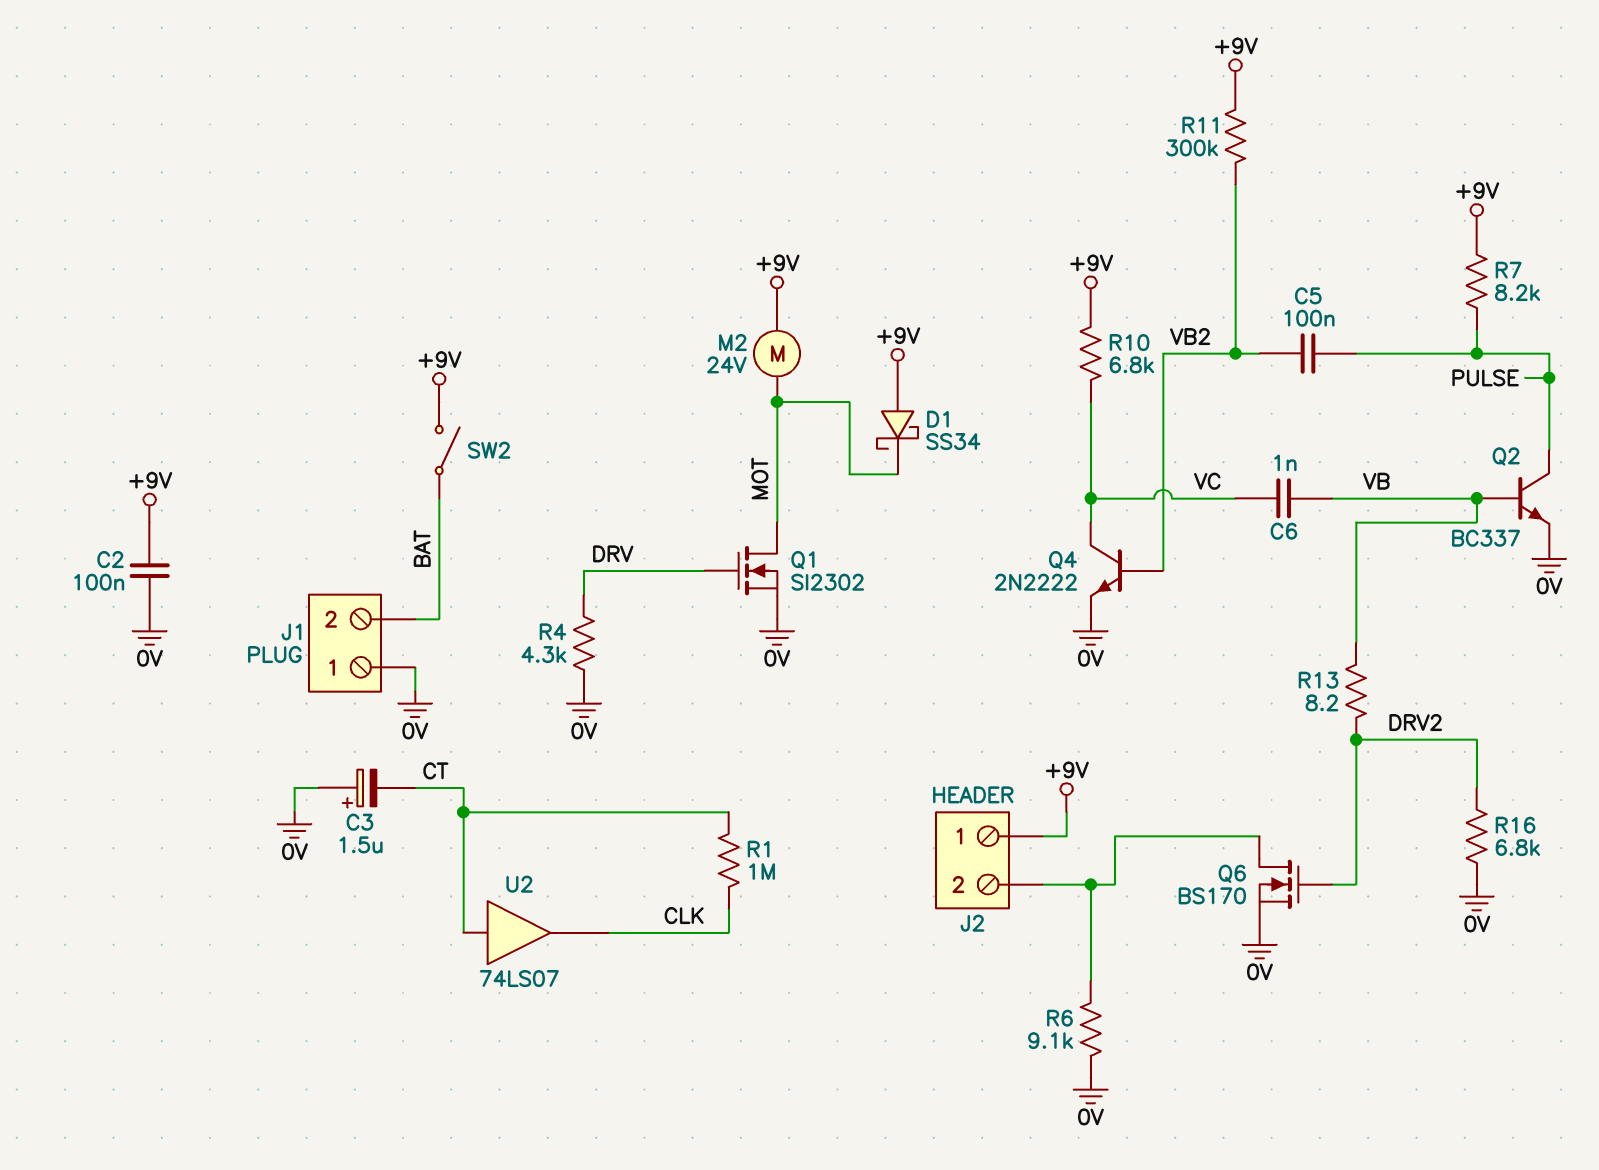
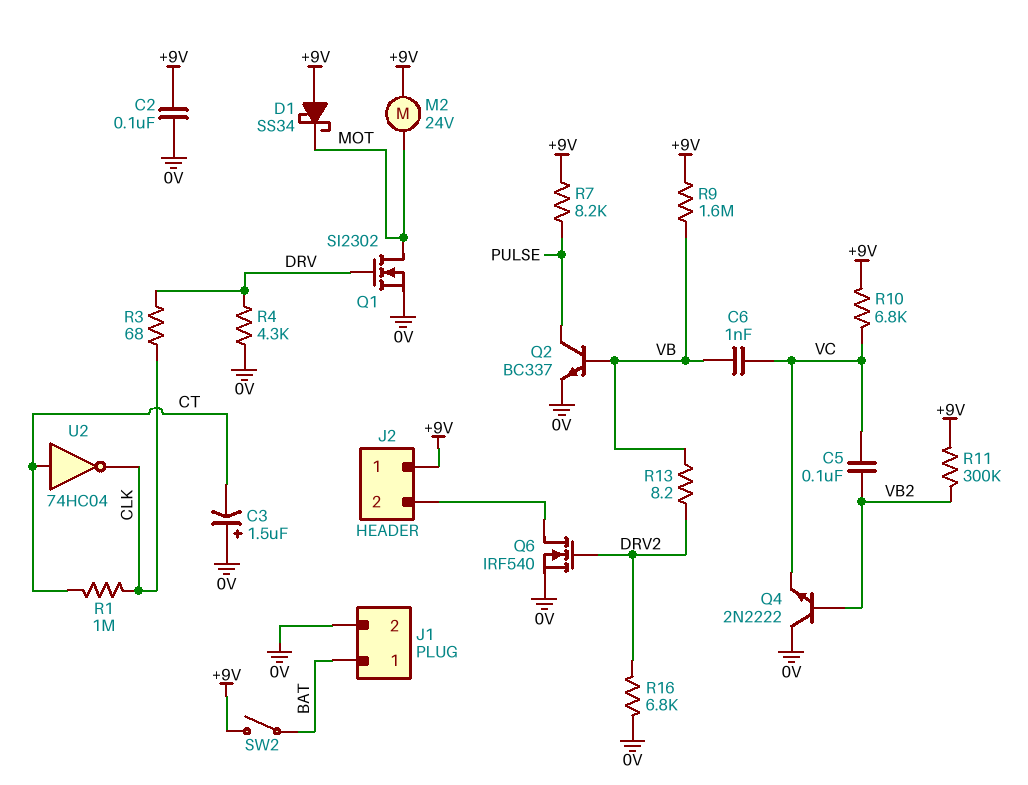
C5: 100nF (PULSE, VB2) -> 100nF (VB2, VC)
J1 pin 1: 0V -> BAT
J1 pin 2: BAT -> 0V
Q4: NPN 2N2222 (B VB2, C VC, E 0V) -> NPN 2N2222 (B VB2, C 0V, E VC)
Q6: NMOS BS170 (G DRV2, D J2/2, S 0V) -> NMOS IRF540 (G DRV2, D J2/2, S 0V)
R3: none -> 68 (CLK, DRV)
R6: 9.1k (0V, J2/2) -> none
R9: none -> 1.6M (+9V, VB)
U2: buffer 74LS07 (in CT, out CLK) -> NOT 74HC04 (in CT, out CLK)

